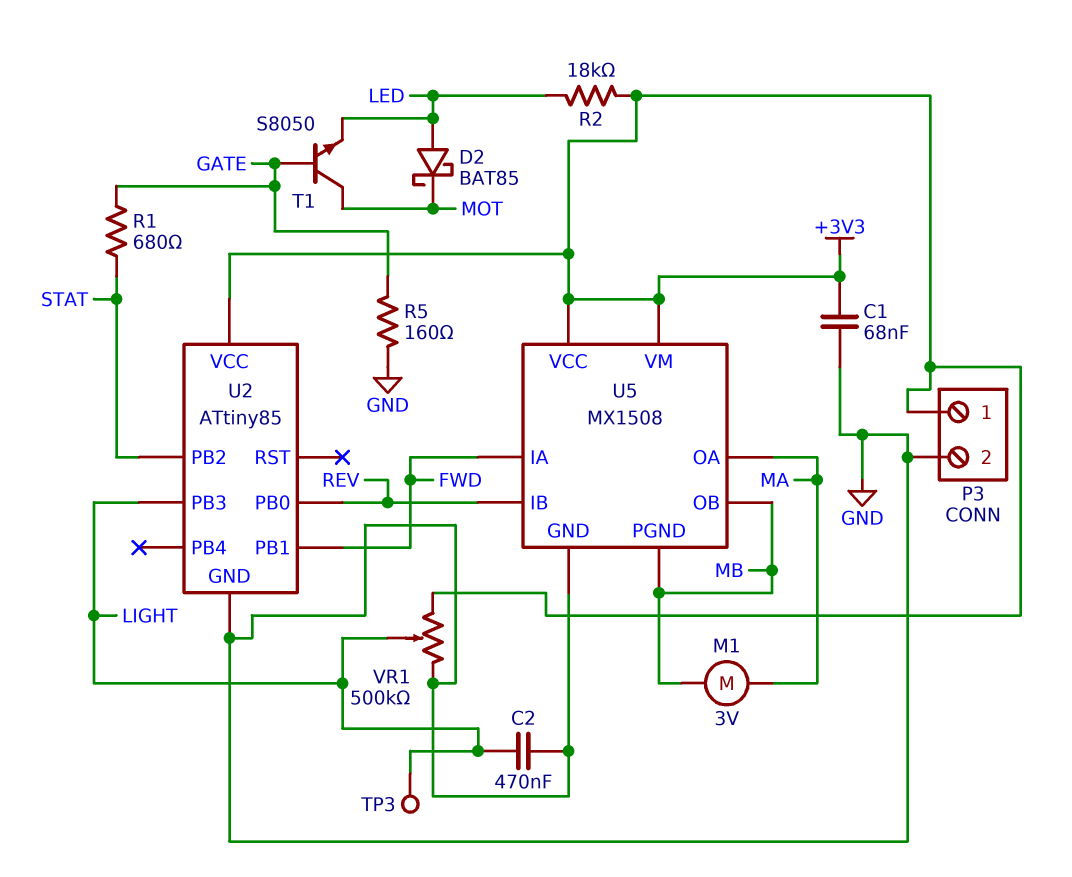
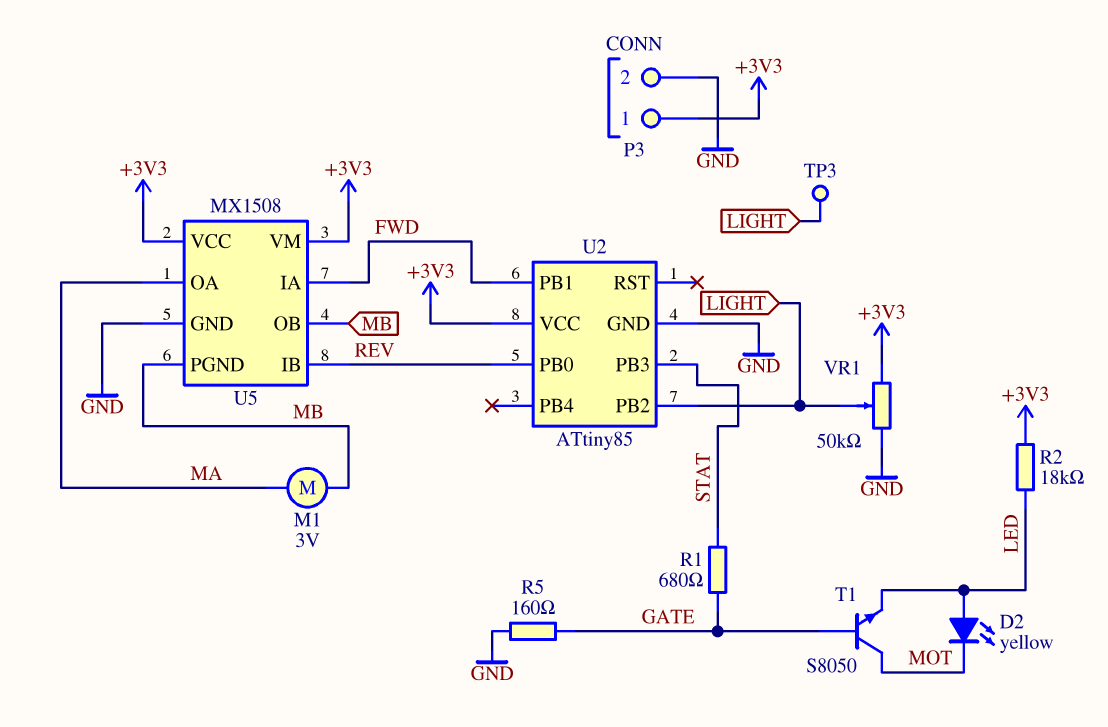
C1: 68nF (+3V3, GND) -> none
C2: 470nF (GND, LIGHT) -> none
D2: schottky BAT85 (A LED, K MOT) -> LED yellow (A LED, K MOT)
U2 pin PB2: STAT -> LIGHT
U2 pin PB3: LIGHT -> STAT
VR1: 500k (+3V3, GND, wiper LIGHT) -> 50k (+3V3, GND, wiper LIGHT)

